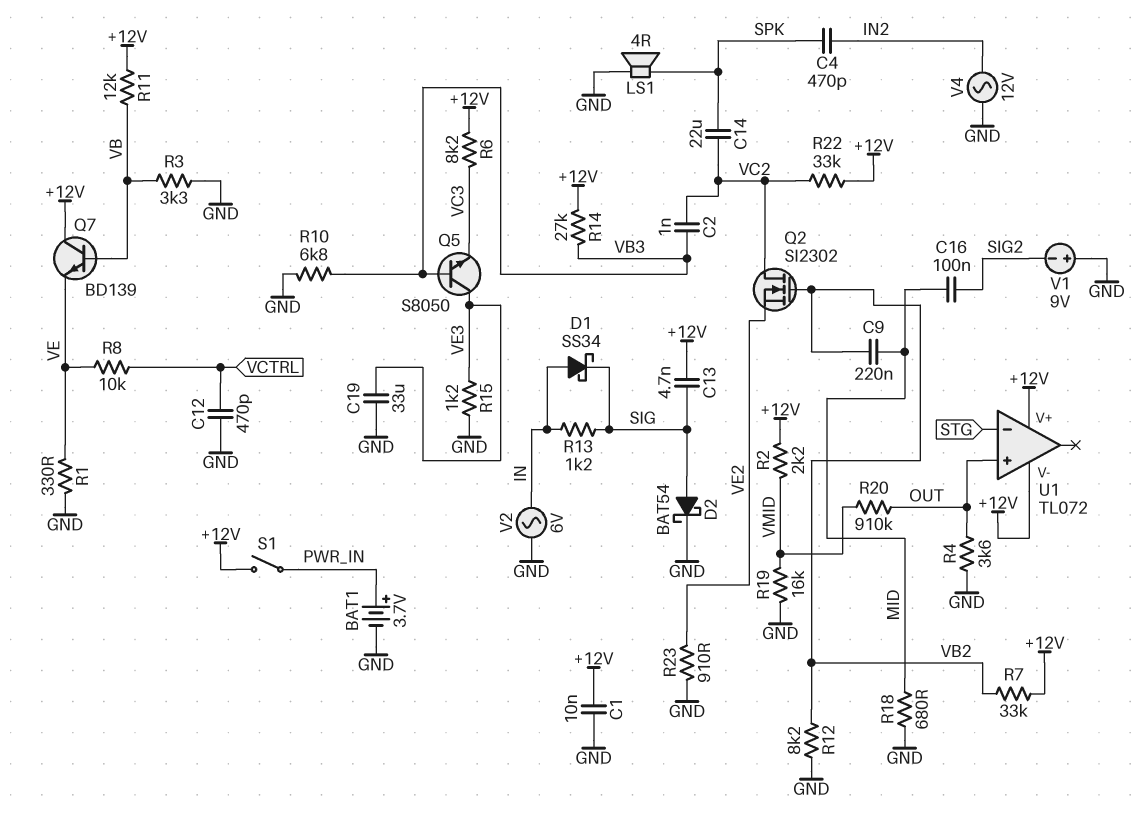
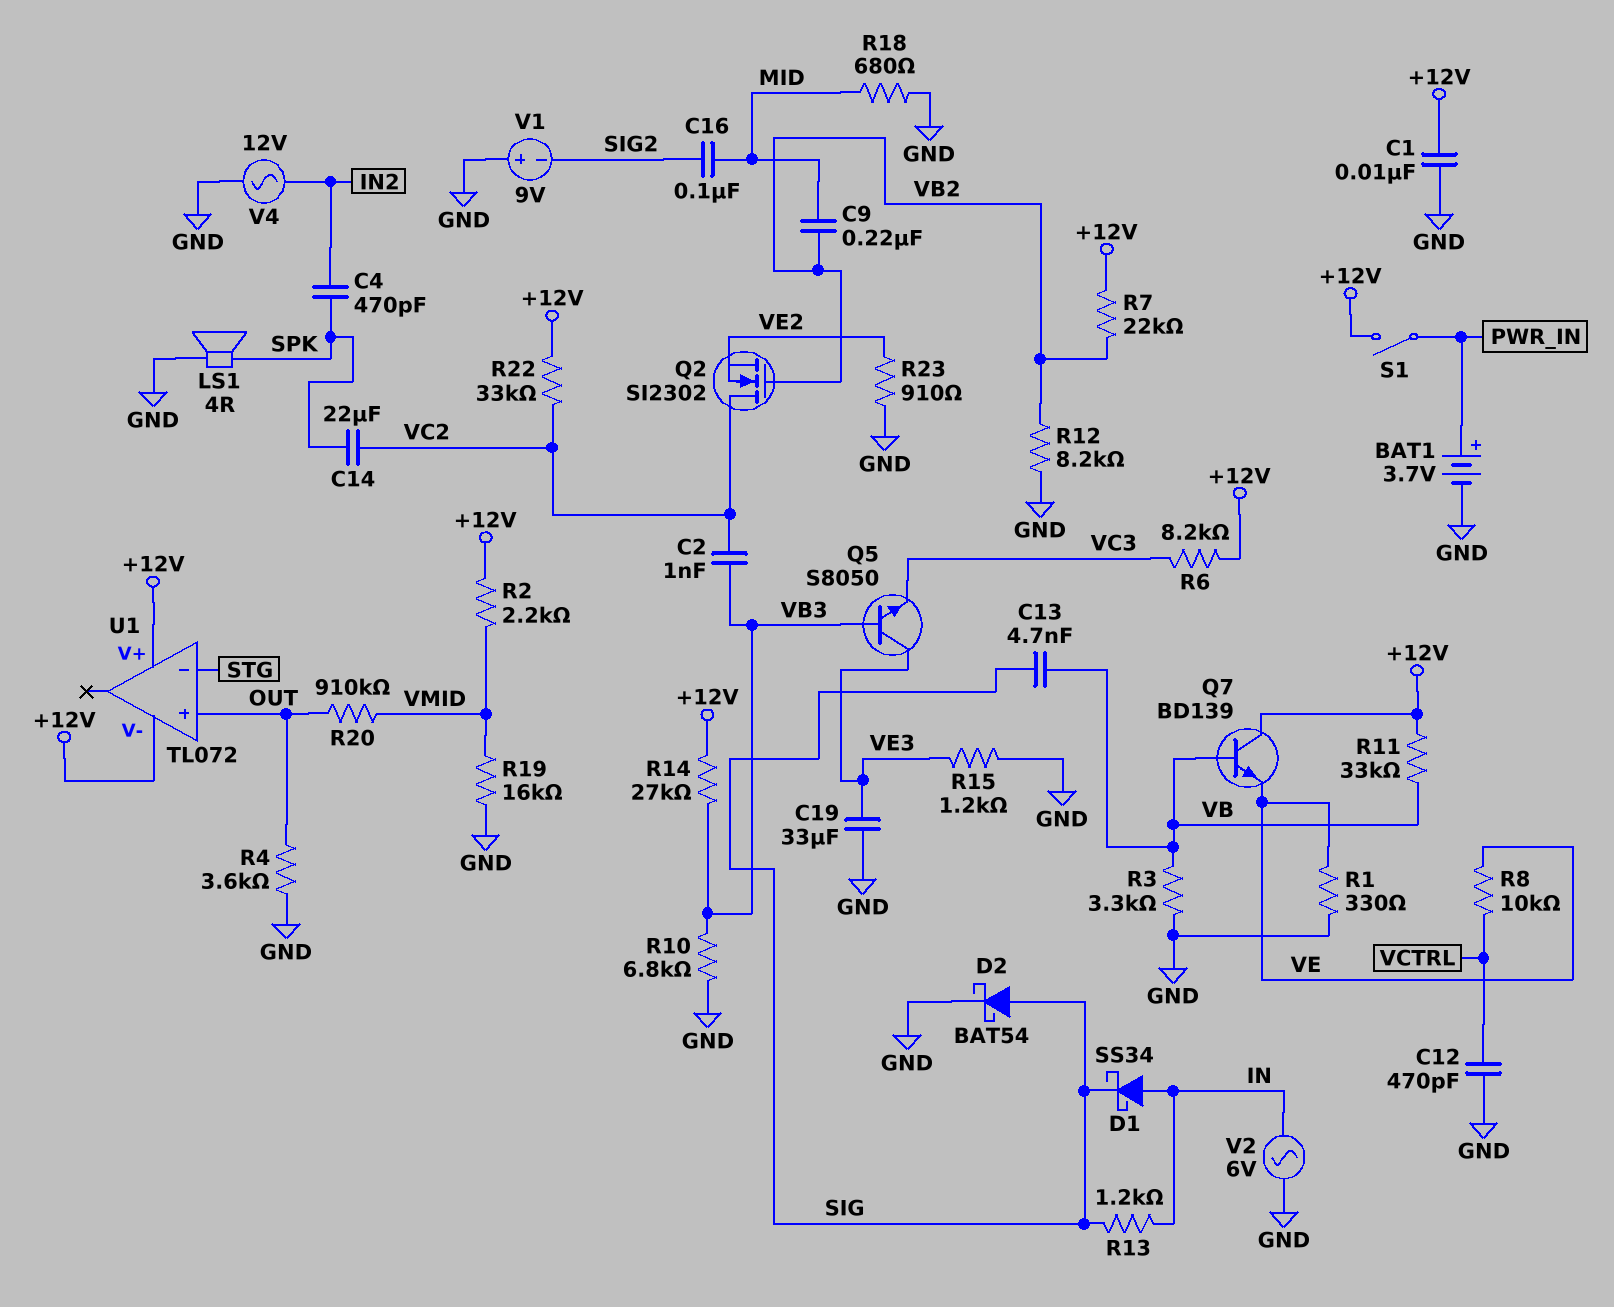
C13: 4.7nF (+12V, SIG) -> 4.7nF (SIG, VB)
R7: 33k (+12V, VB2) -> 22k (+12V, VB2)
R11: 12k (+12V, VB) -> 33k (+12V, VB)

